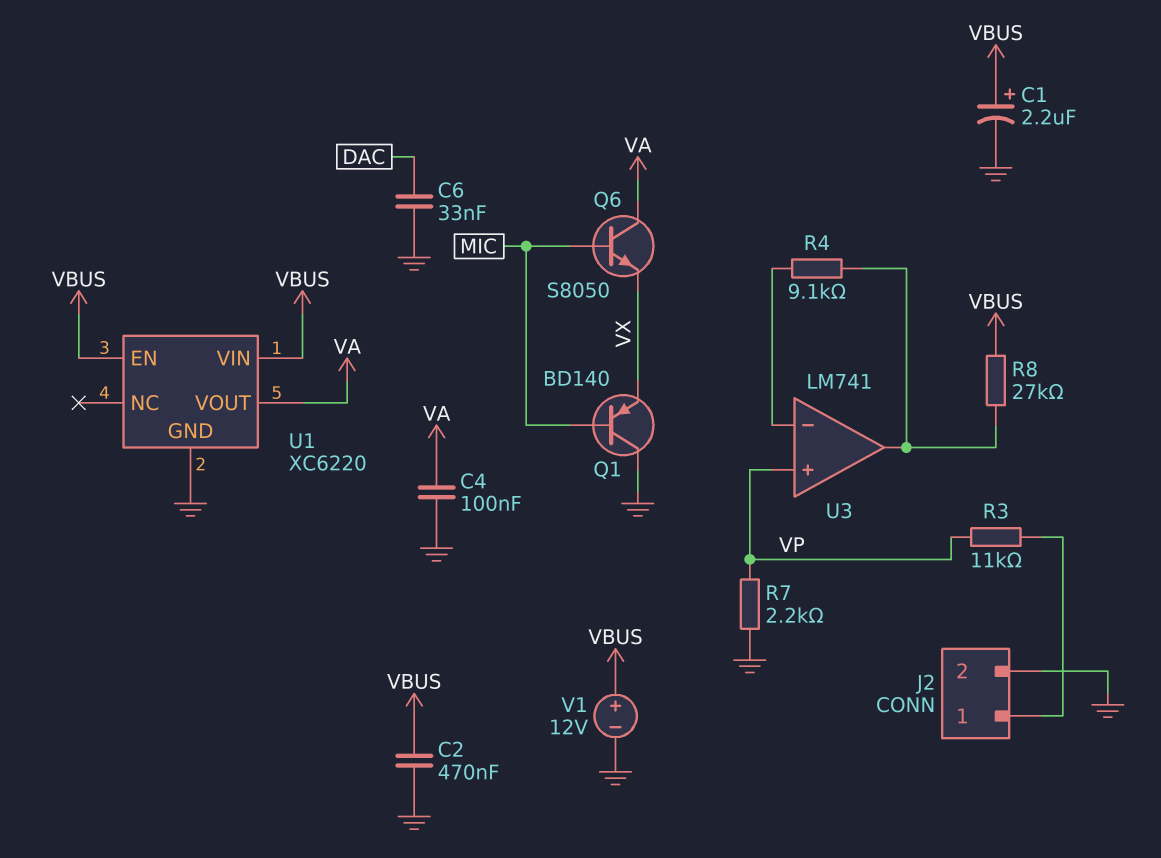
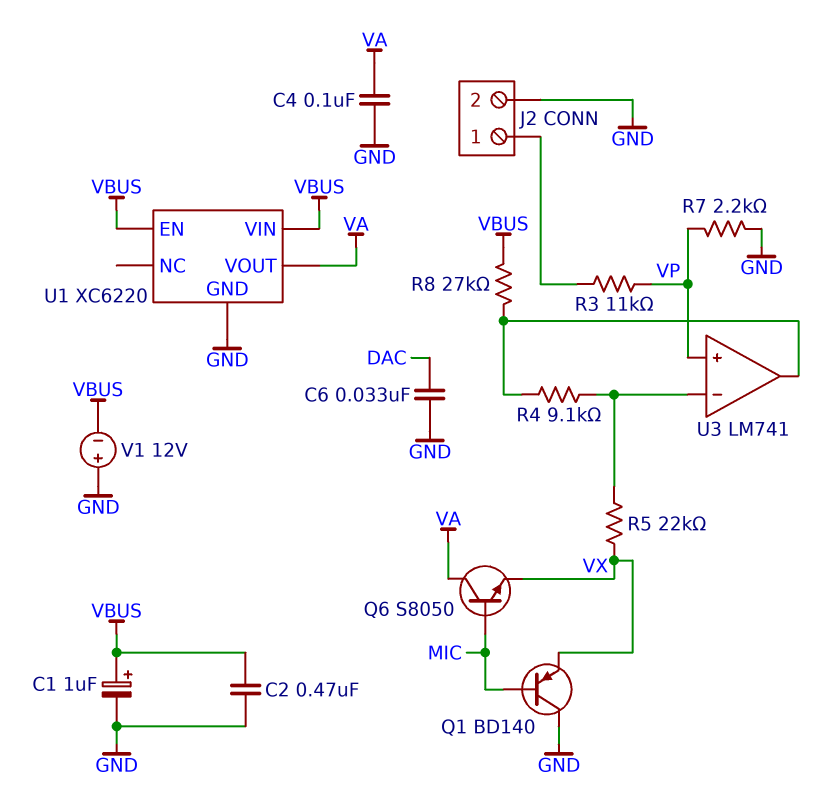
C1: 2.2uF (plus VBUS, minus GND) -> 1uF (plus VBUS, minus GND)
R5: none -> 22k (U3/in-, VX)
V1: 12V (plus VBUS, minus GND) -> 12V (plus GND, minus VBUS)

